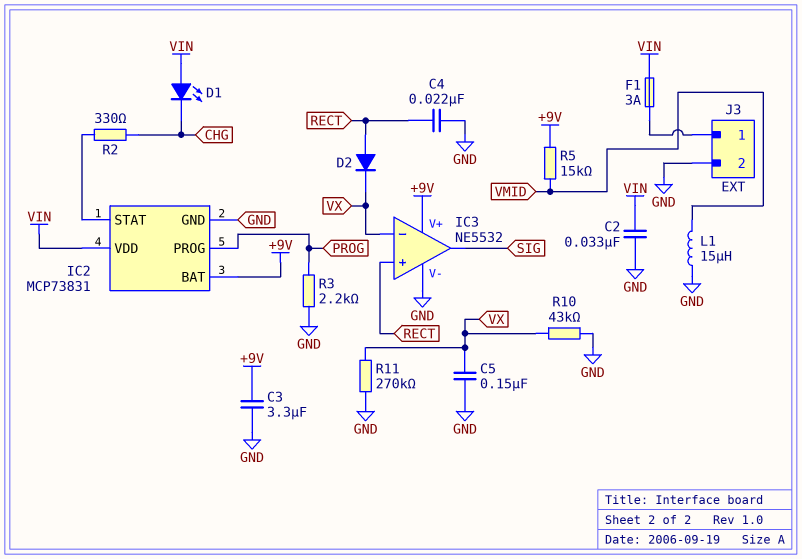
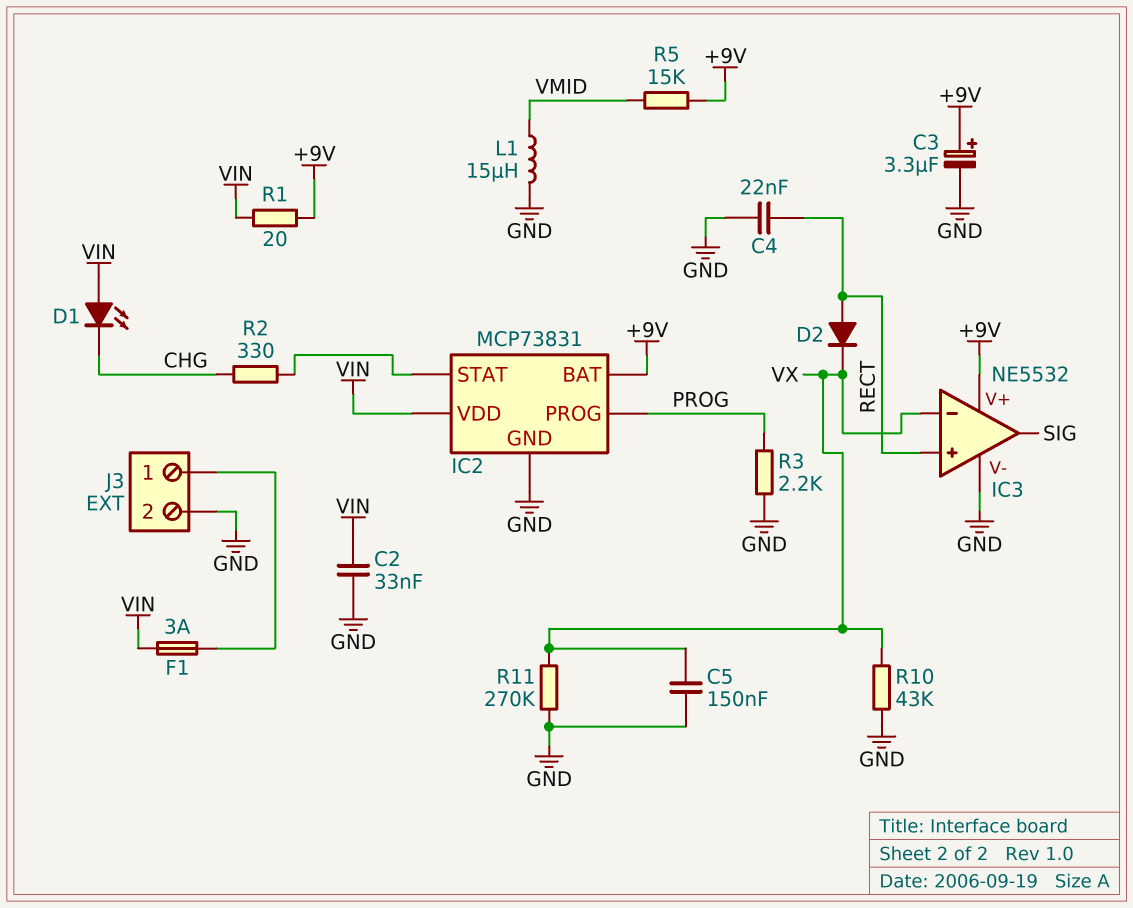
C3: 3.3uF (+9V, GND) -> 3.3uF (plus +9V, minus GND)
R1: none -> 20 (+9V, VIN)

